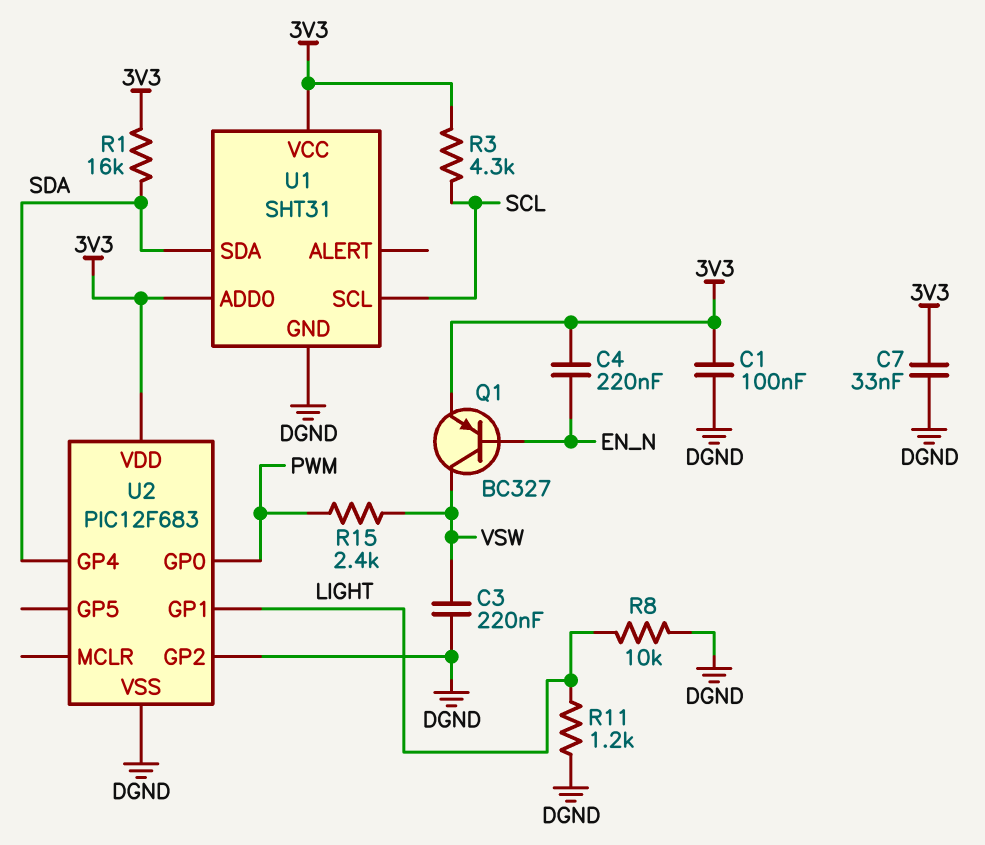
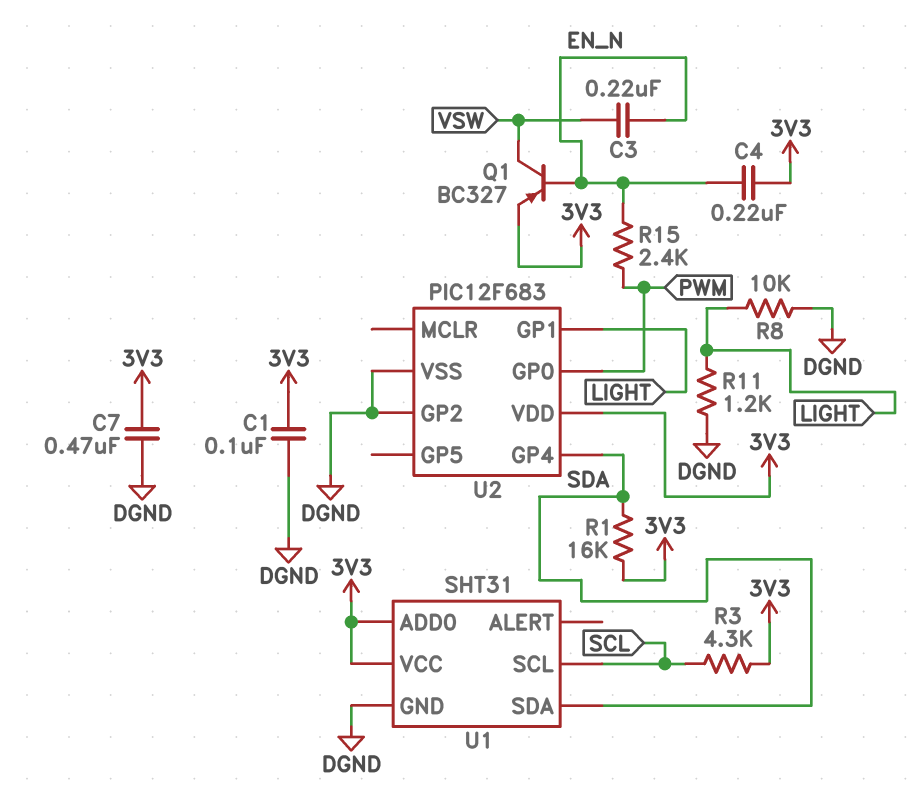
C3: 220nF (DGND, VSW) -> 220nF (EN_N, VSW)
C7: 33nF (3V3, DGND) -> 470nF (3V3, DGND)
R15: 2.4k (PWM, VSW) -> 2.4k (EN_N, PWM)

